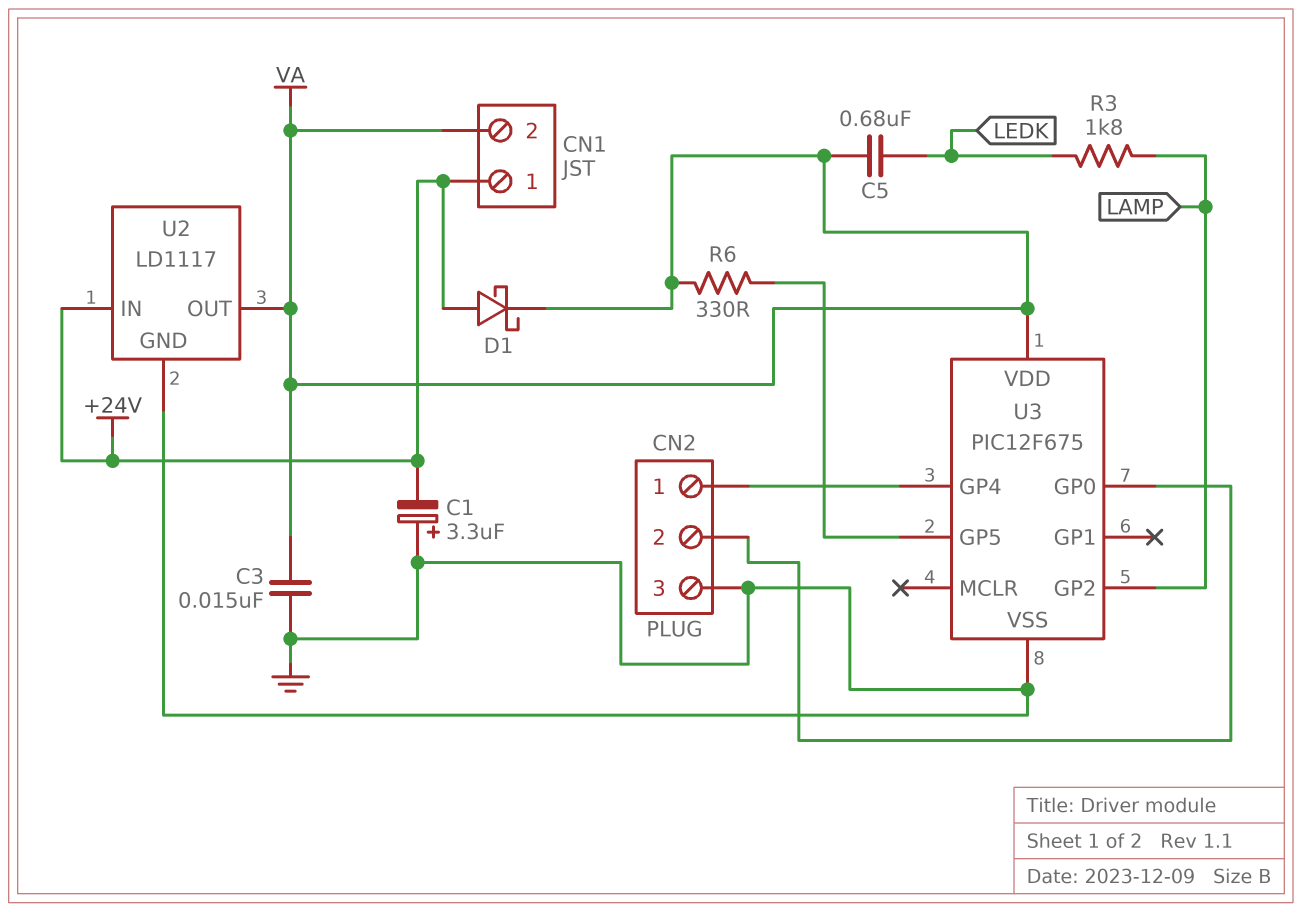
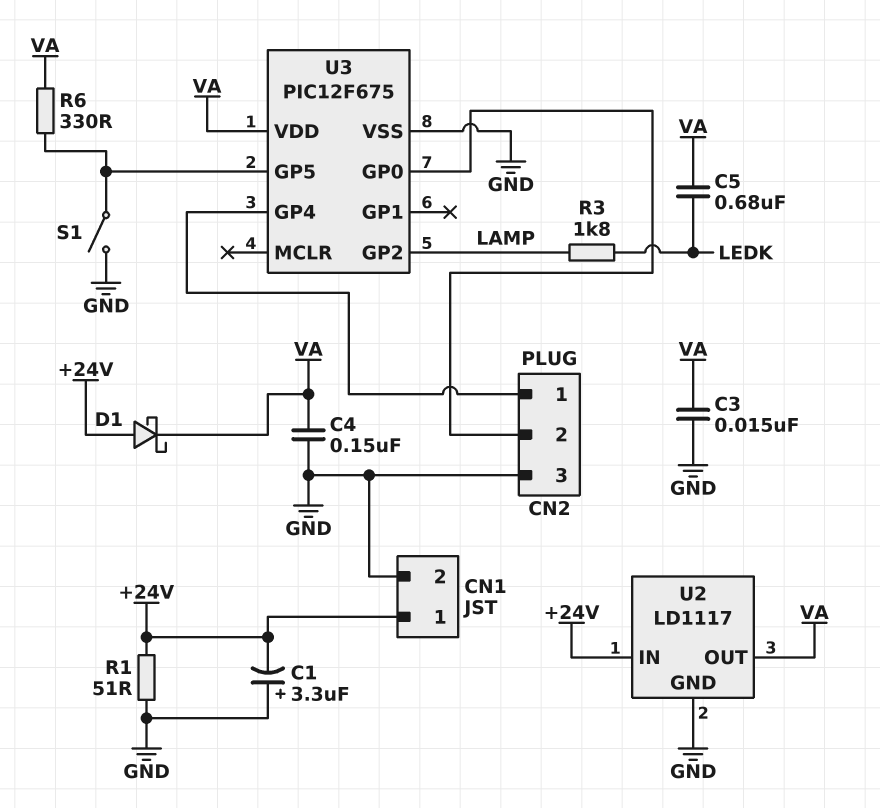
C4: none -> 150nF (GND, VA)
CN1 pin 2: VA -> GND
R1: none -> 51 (+24V, GND)
S1: none -> switch (GND, U3/GP5)

